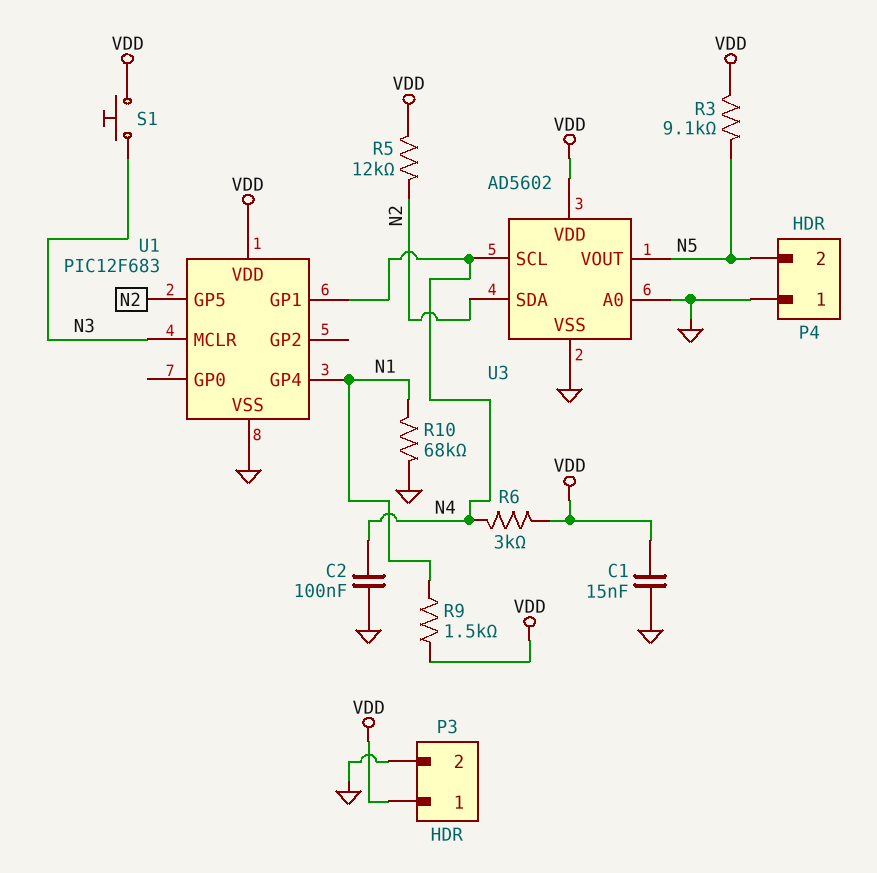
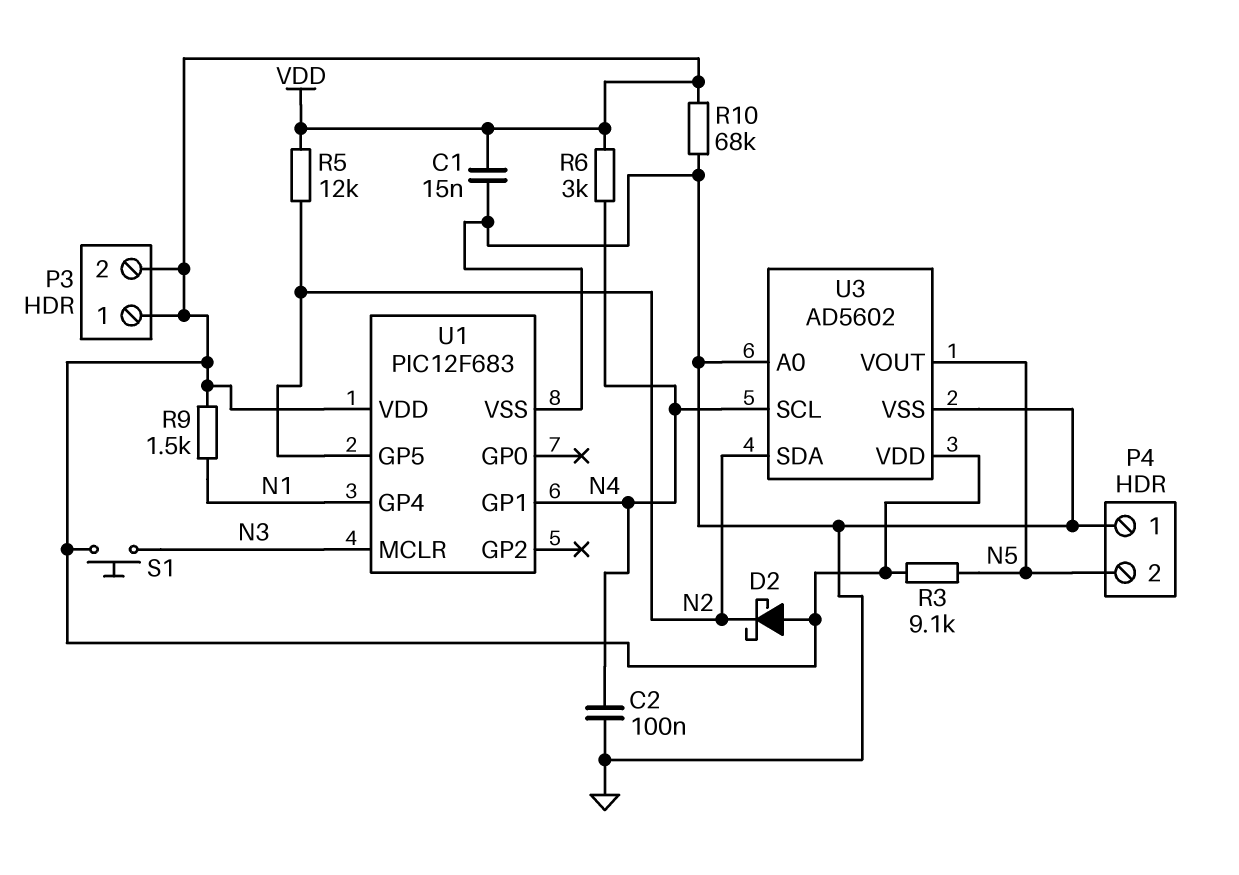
D2: none -> schottky (A VDD, K N2)
P3 pin 2: GND -> VDD
R10: 68k (GND, N1) -> 68k (GND, VDD)

